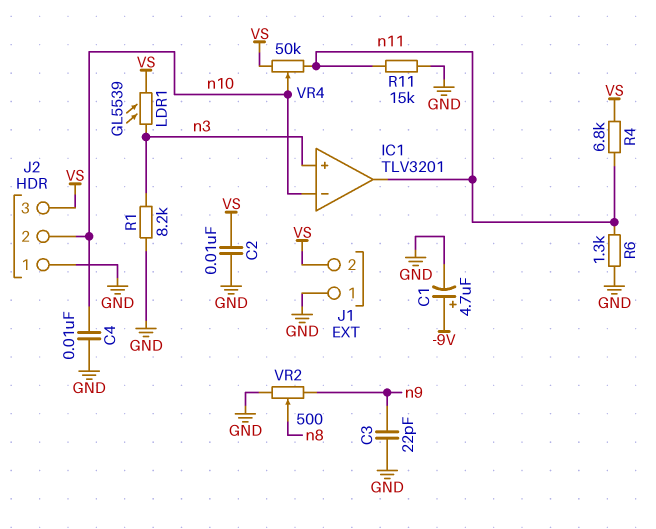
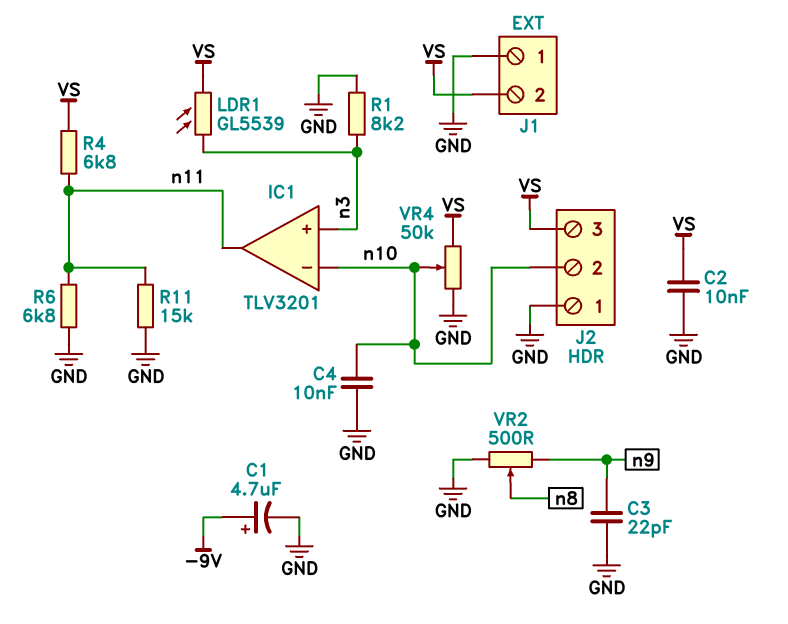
R6: 1.3k (GND, n11) -> 6.8k (GND, n11)
VR4: 50k (VS, n11, wiper n10) -> 50k (GND, VS, wiper n10)

